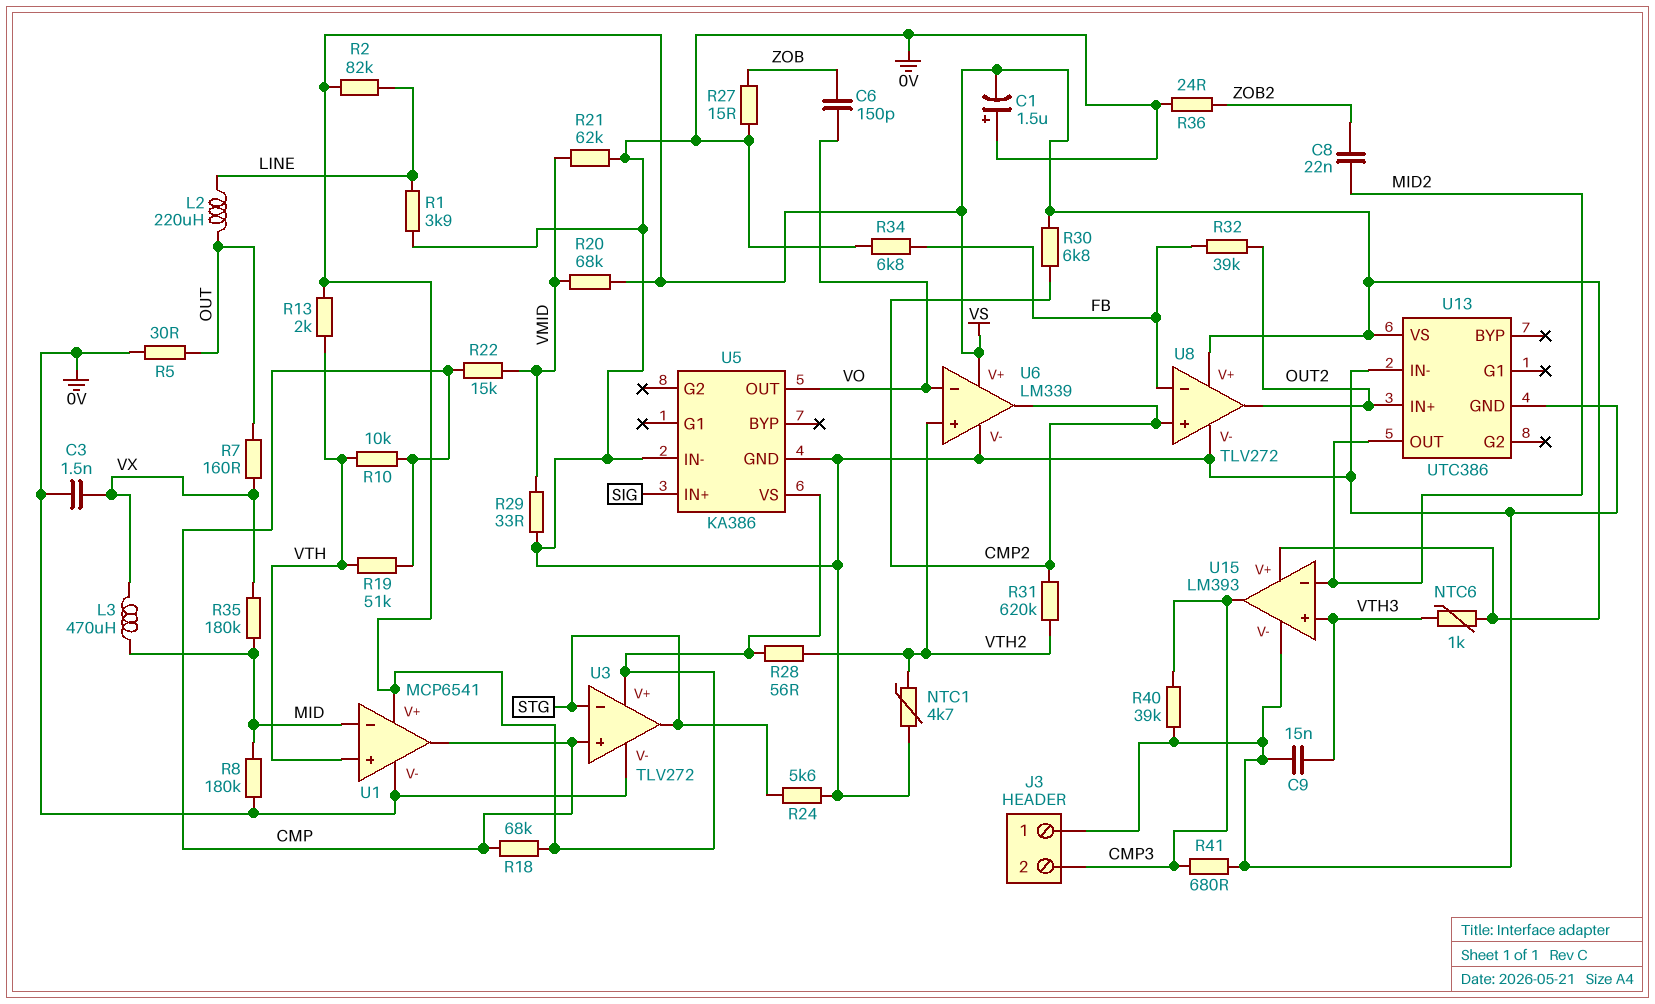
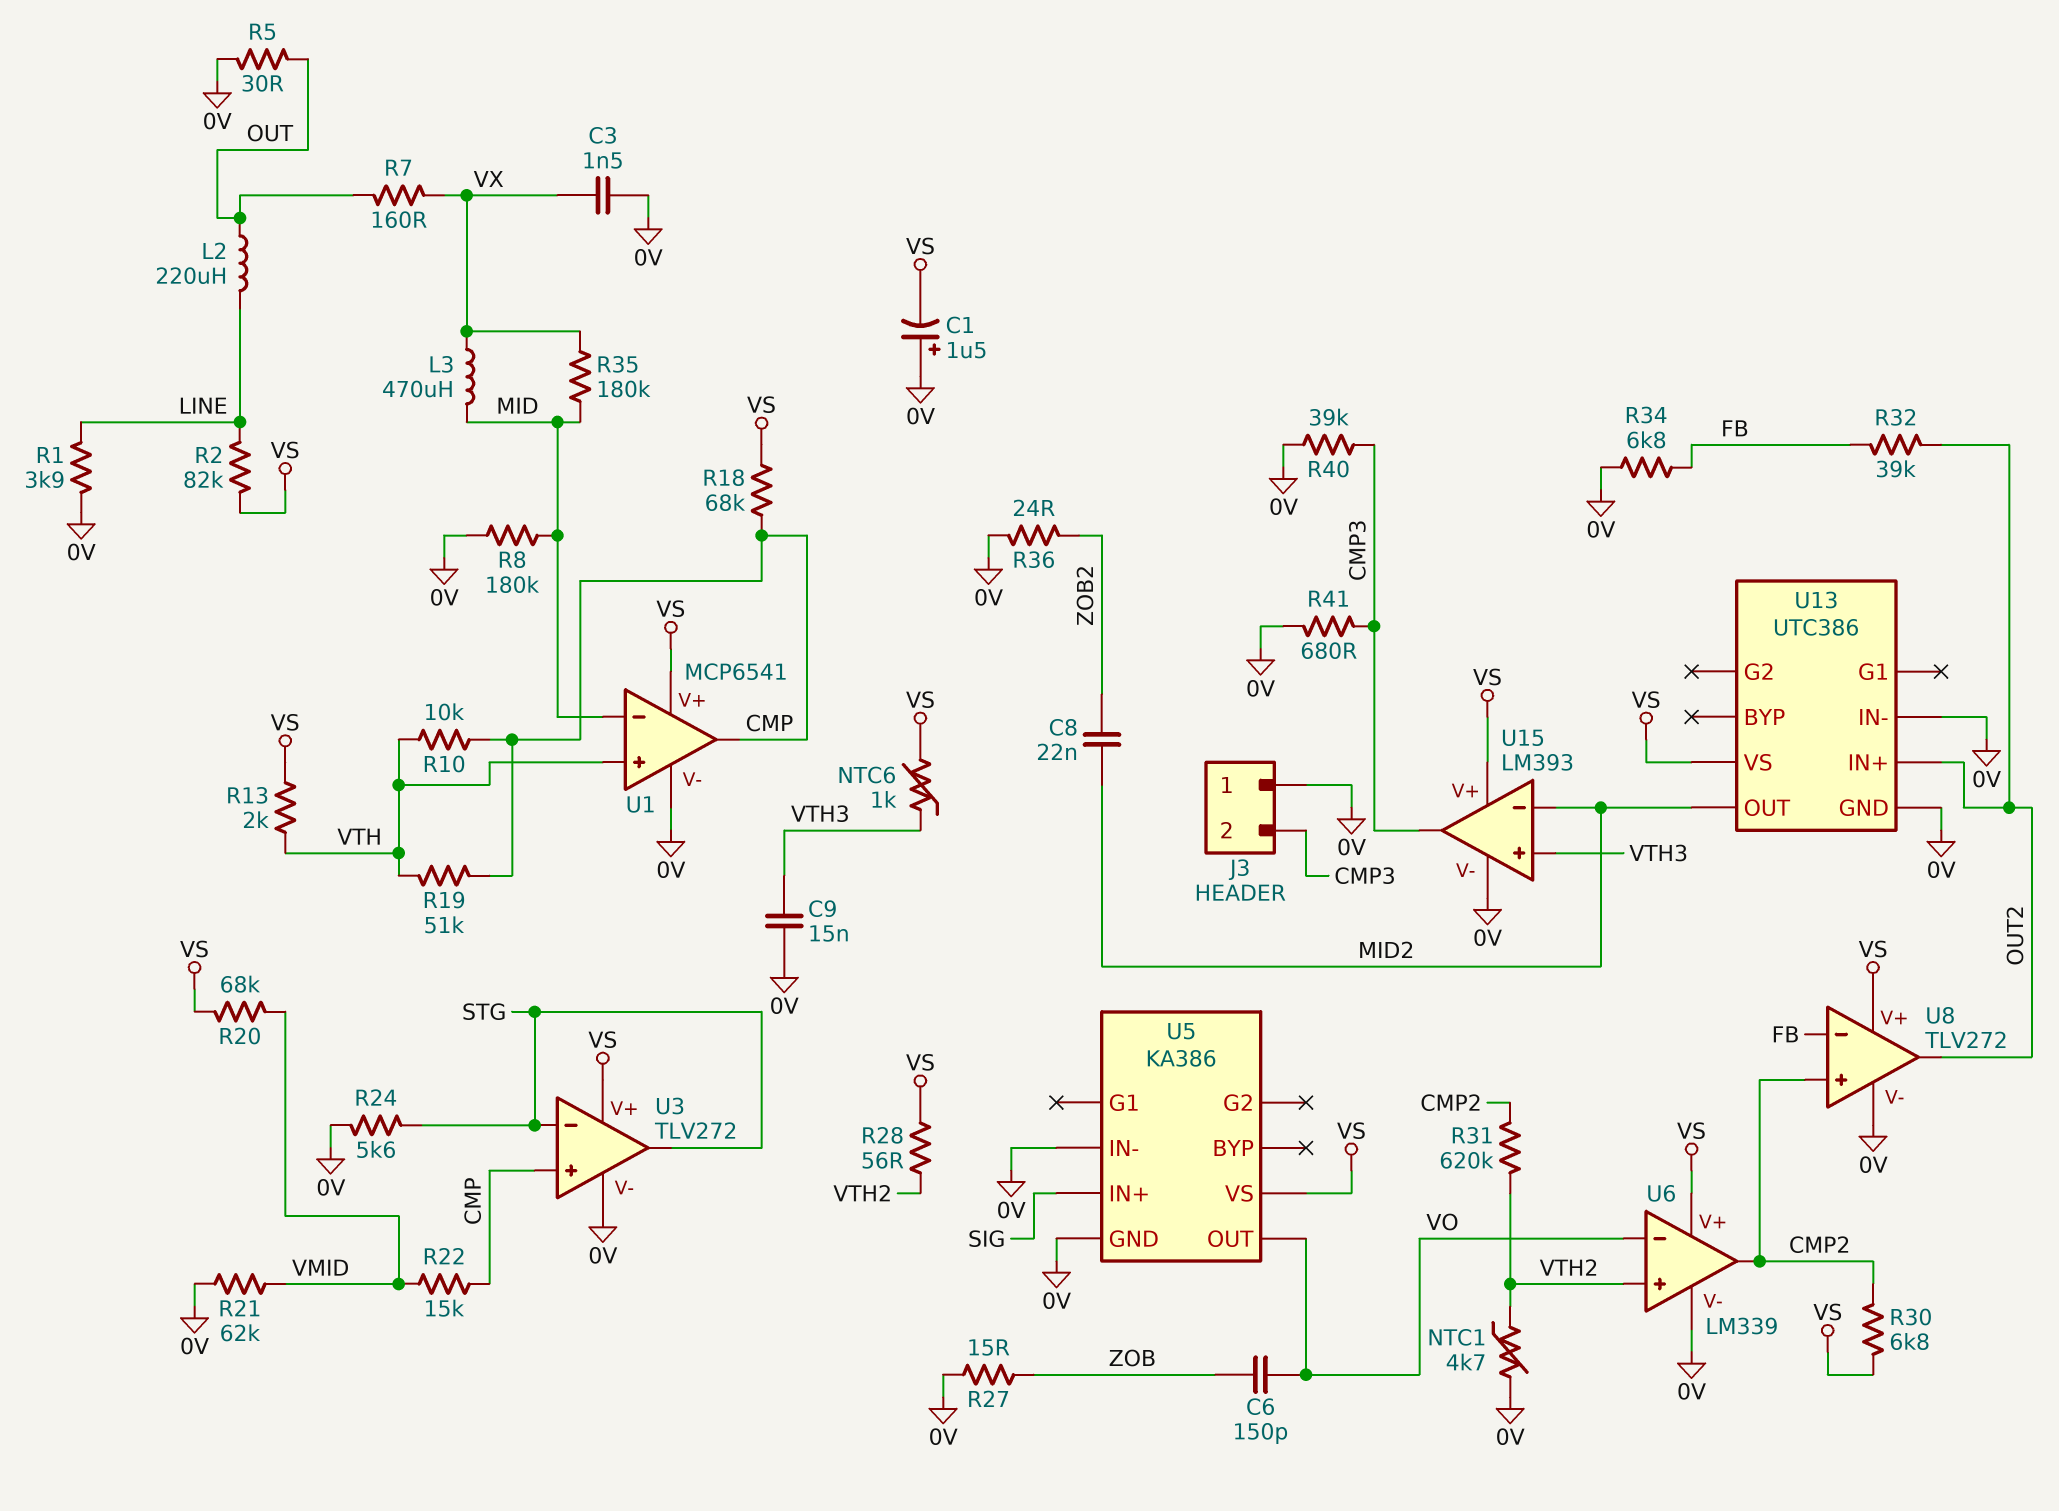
R29: 33 (0V, VMID) -> none

